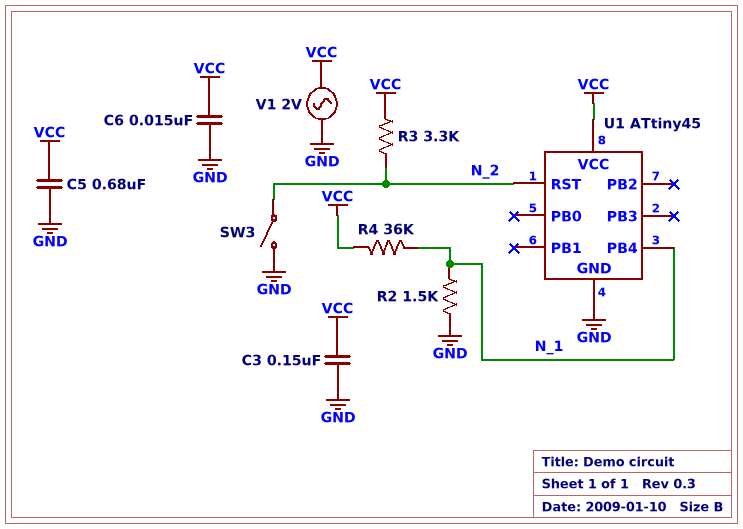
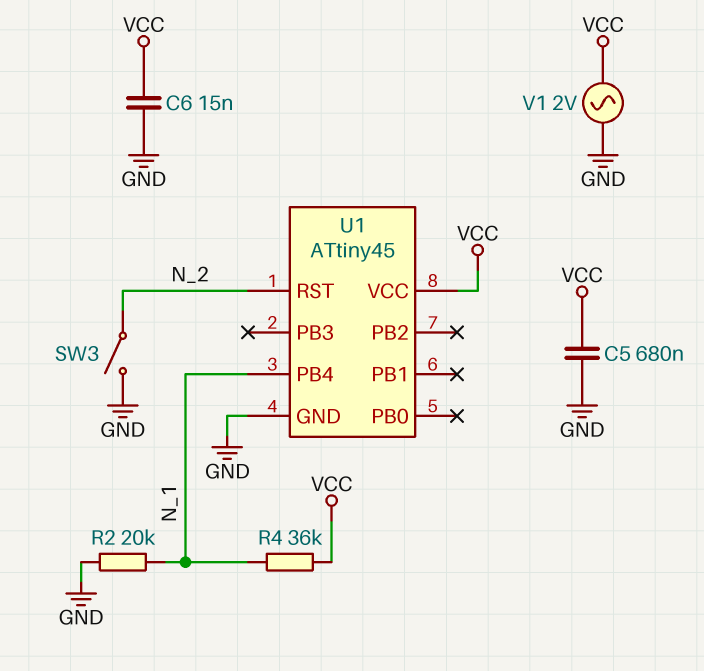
C3: 150nF (GND, VCC) -> none
R2: 1.5k (GND, N_1) -> 20k (GND, N_1)
R3: 3.3k (N_2, VCC) -> none

